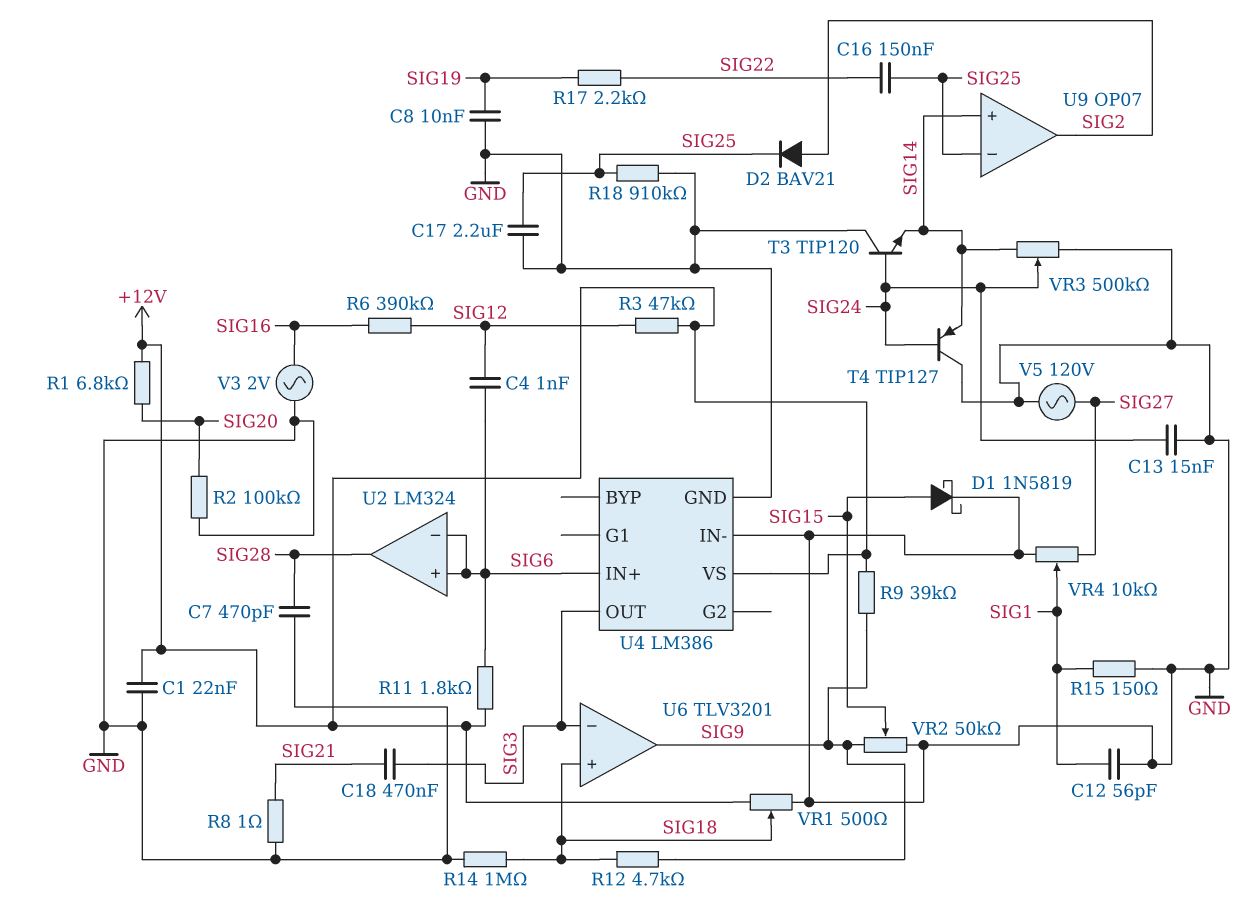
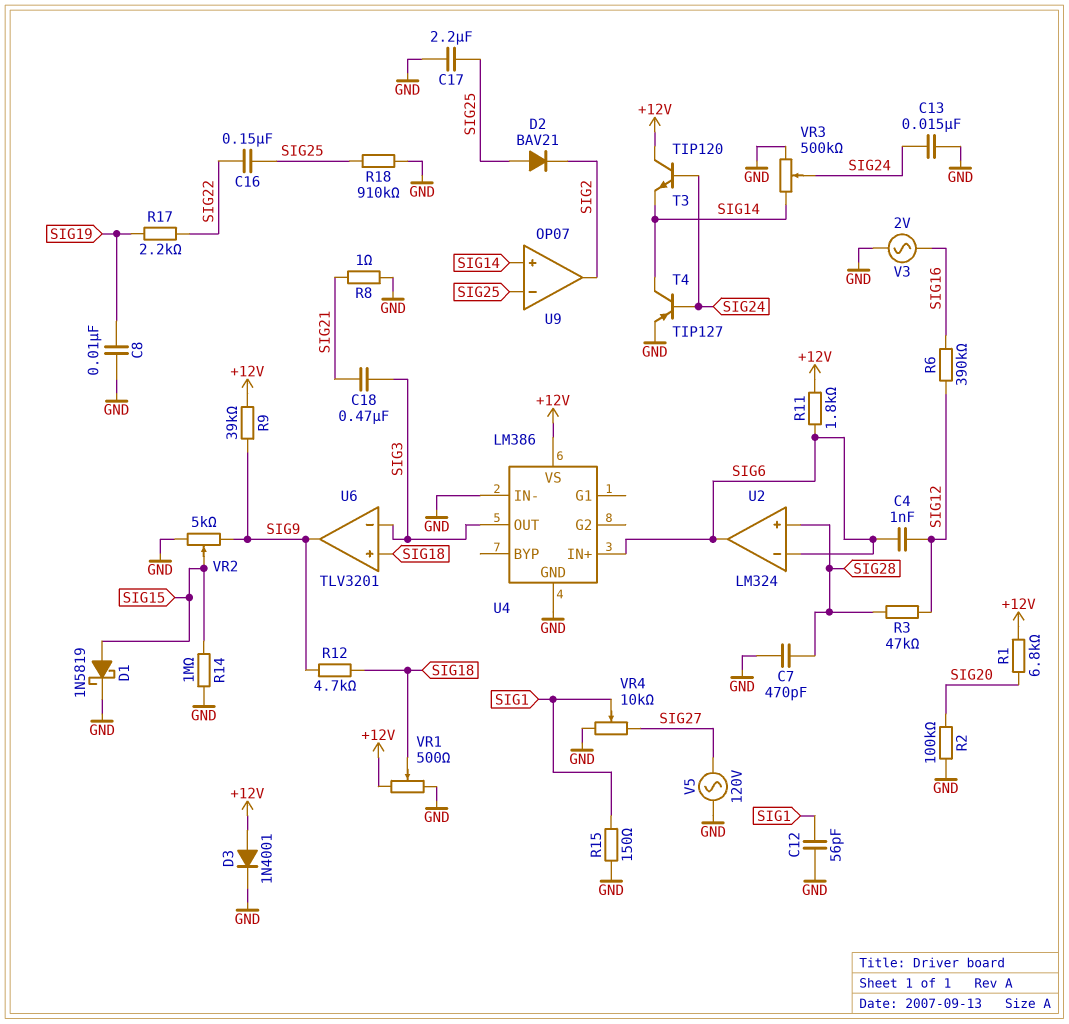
C1: 22nF (+12V, GND) -> none
D2: diode BAV21 (A SIG2, K SIG25) -> diode BAV21 (A SIG25, K SIG2)
D3: none -> diode 1N4001 (A +12V, K GND)
R3: 47k (+12V, SIG12) -> 47k (SIG12, SIG28)
R14: 1M (GND, SIG18) -> 1M (GND, SIG15)
T3: NPN TIP120 (B SIG24, C GND, E SIG14) -> NPN TIP120 (B SIG24, C +12V, E SIG14)
T4: PNP TIP127 (B SIG24, C GND, E SIG14) -> PNP TIP127 (B SIG24, C SIG14, E GND)
U2 pin in+: SIG6 -> SIG28
U2 pin out: SIG28 -> SIG6
VR2: 50k (GND, SIG9, wiper SIG15) -> 5k (GND, SIG9, wiper SIG15)

